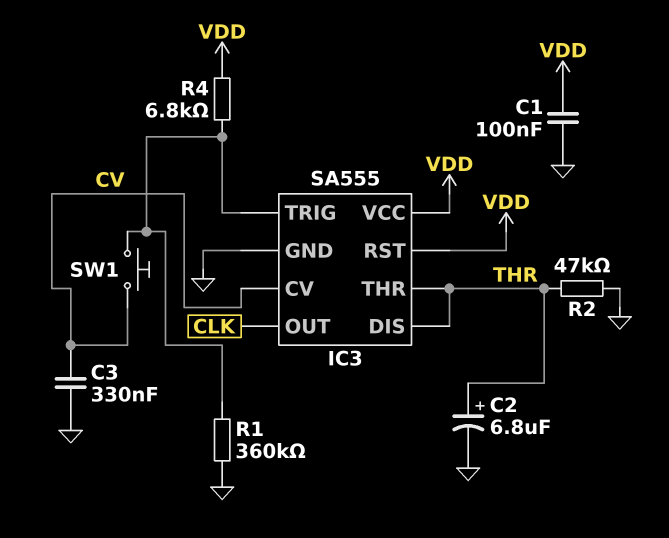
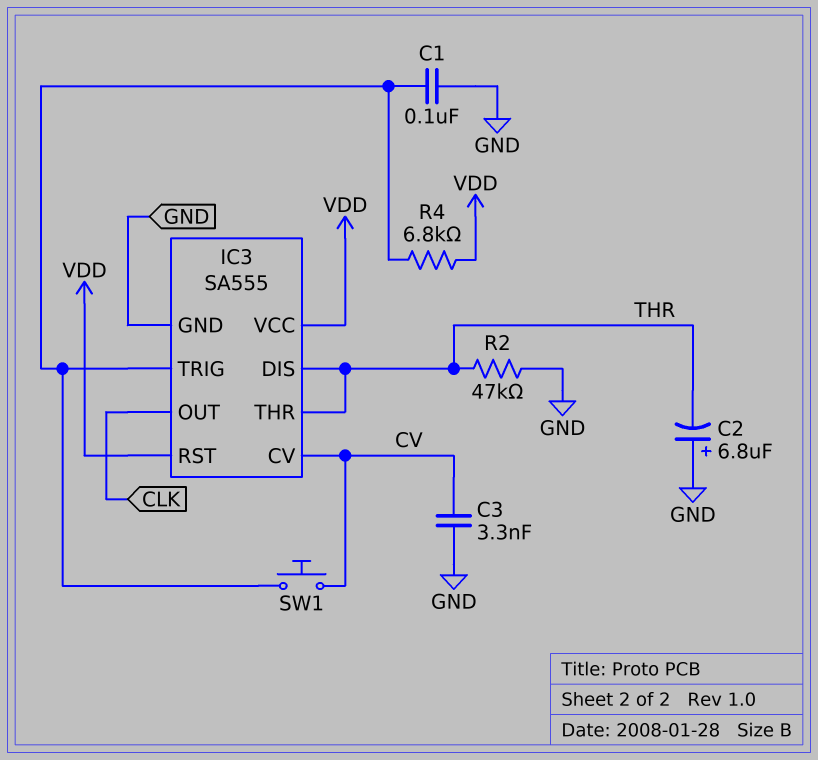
C1: 100nF (GND, VDD) -> 100nF (GND, IC3/TRIG)
C2: 6.8uF (plus THR, minus GND) -> 6.8uF (plus GND, minus THR)
C3: 330nF (CV, GND) -> 3.3nF (CV, GND)
R1: 360k (GND, IC3/TRIG) -> none

